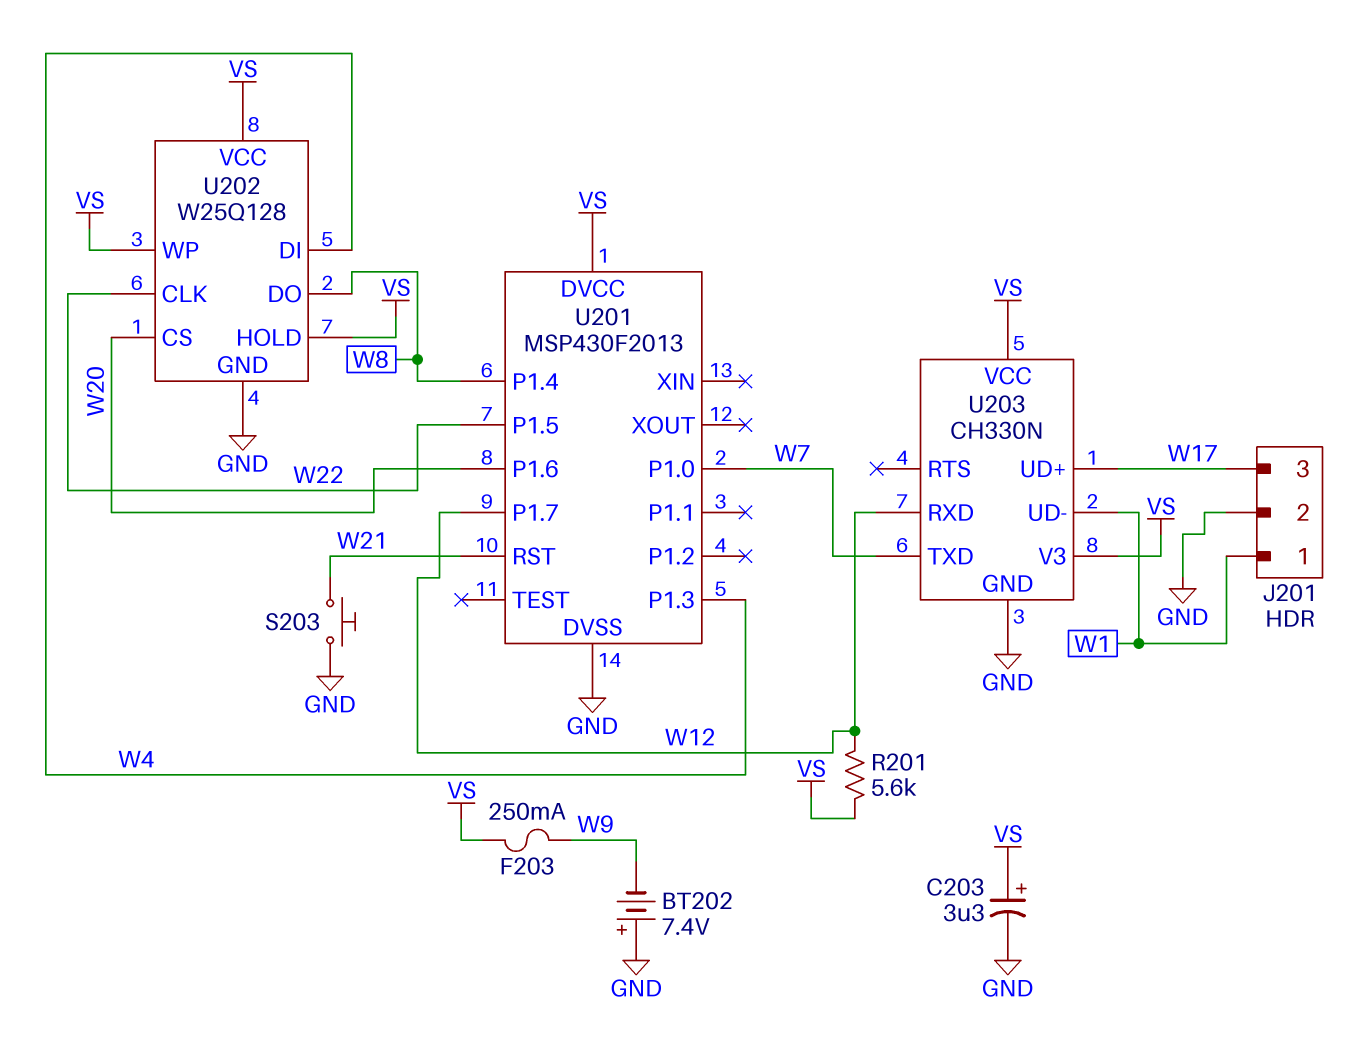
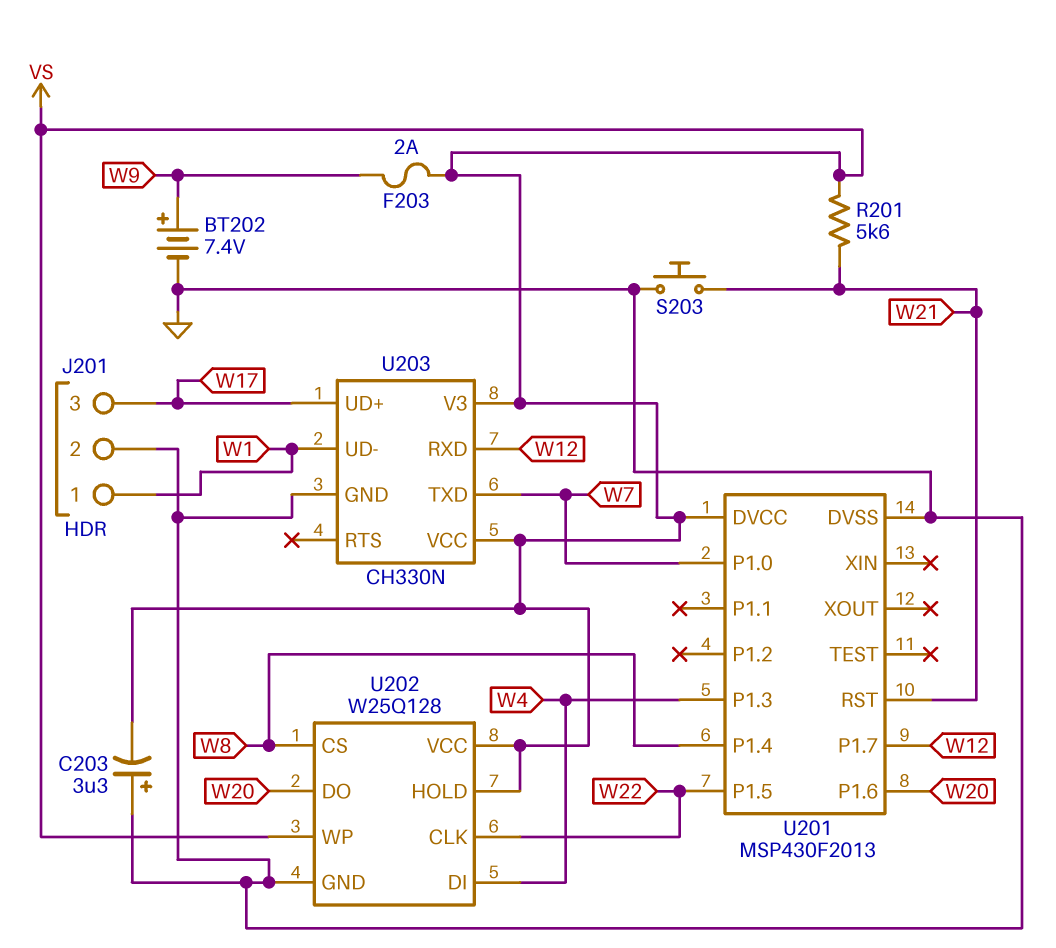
BT202: 7.4V (plus GND, minus W9) -> 7.4V (plus W9, minus GND)
C203: 3.3uF (plus VS, minus GND) -> 3.3uF (plus GND, minus VS)
F203: 250mA (VS, W9) -> 2A (VS, W9)
R201: 5.6k (VS, W12) -> 5.6k (VS, W21)
U202 pin CS: W20 -> W8
U202 pin DO: W8 -> W20

